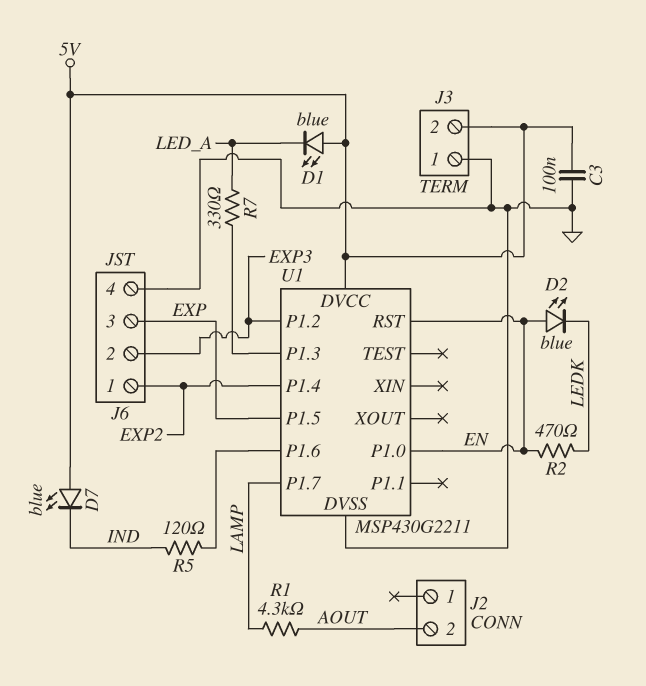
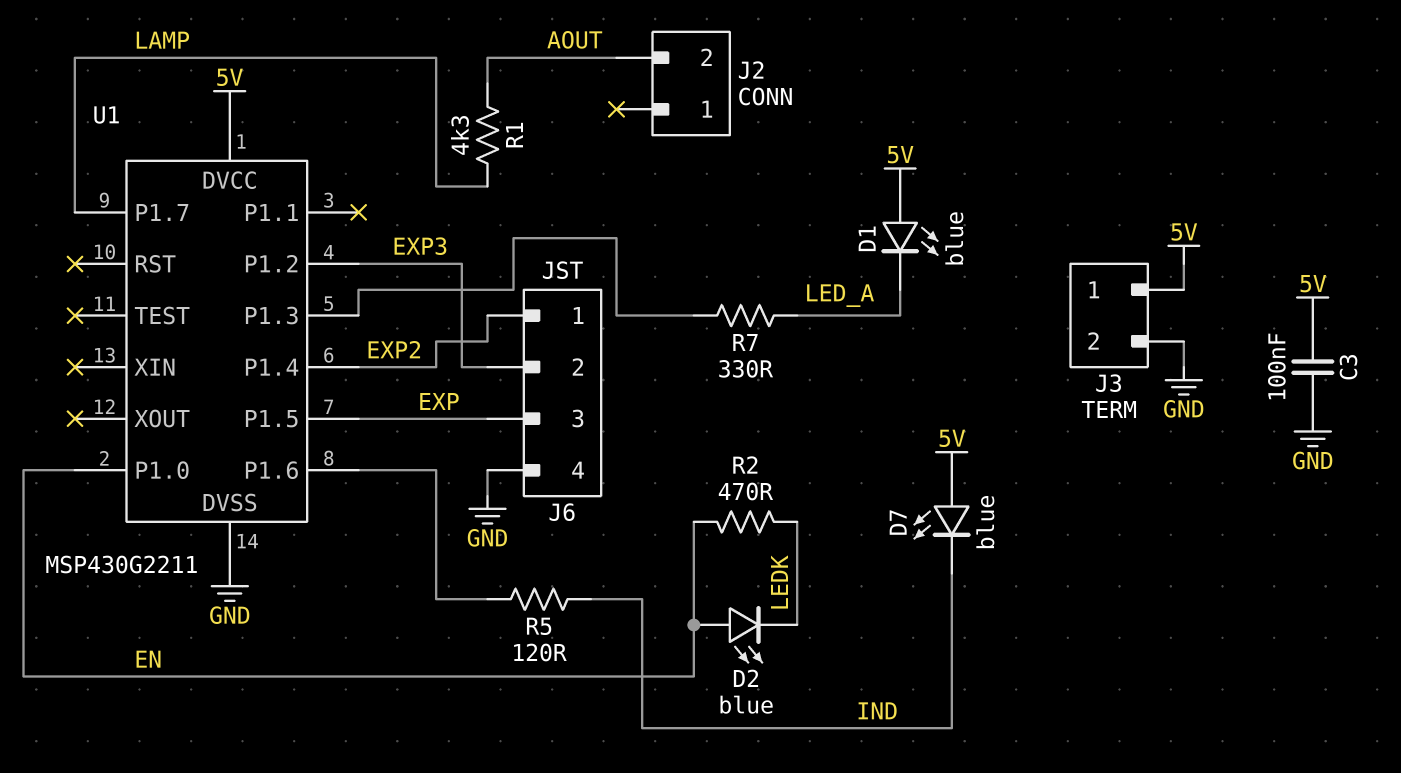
J3 pin 1: GND -> 5V
J3 pin 2: 5V -> GND
U1 pin RST: EN -> none

